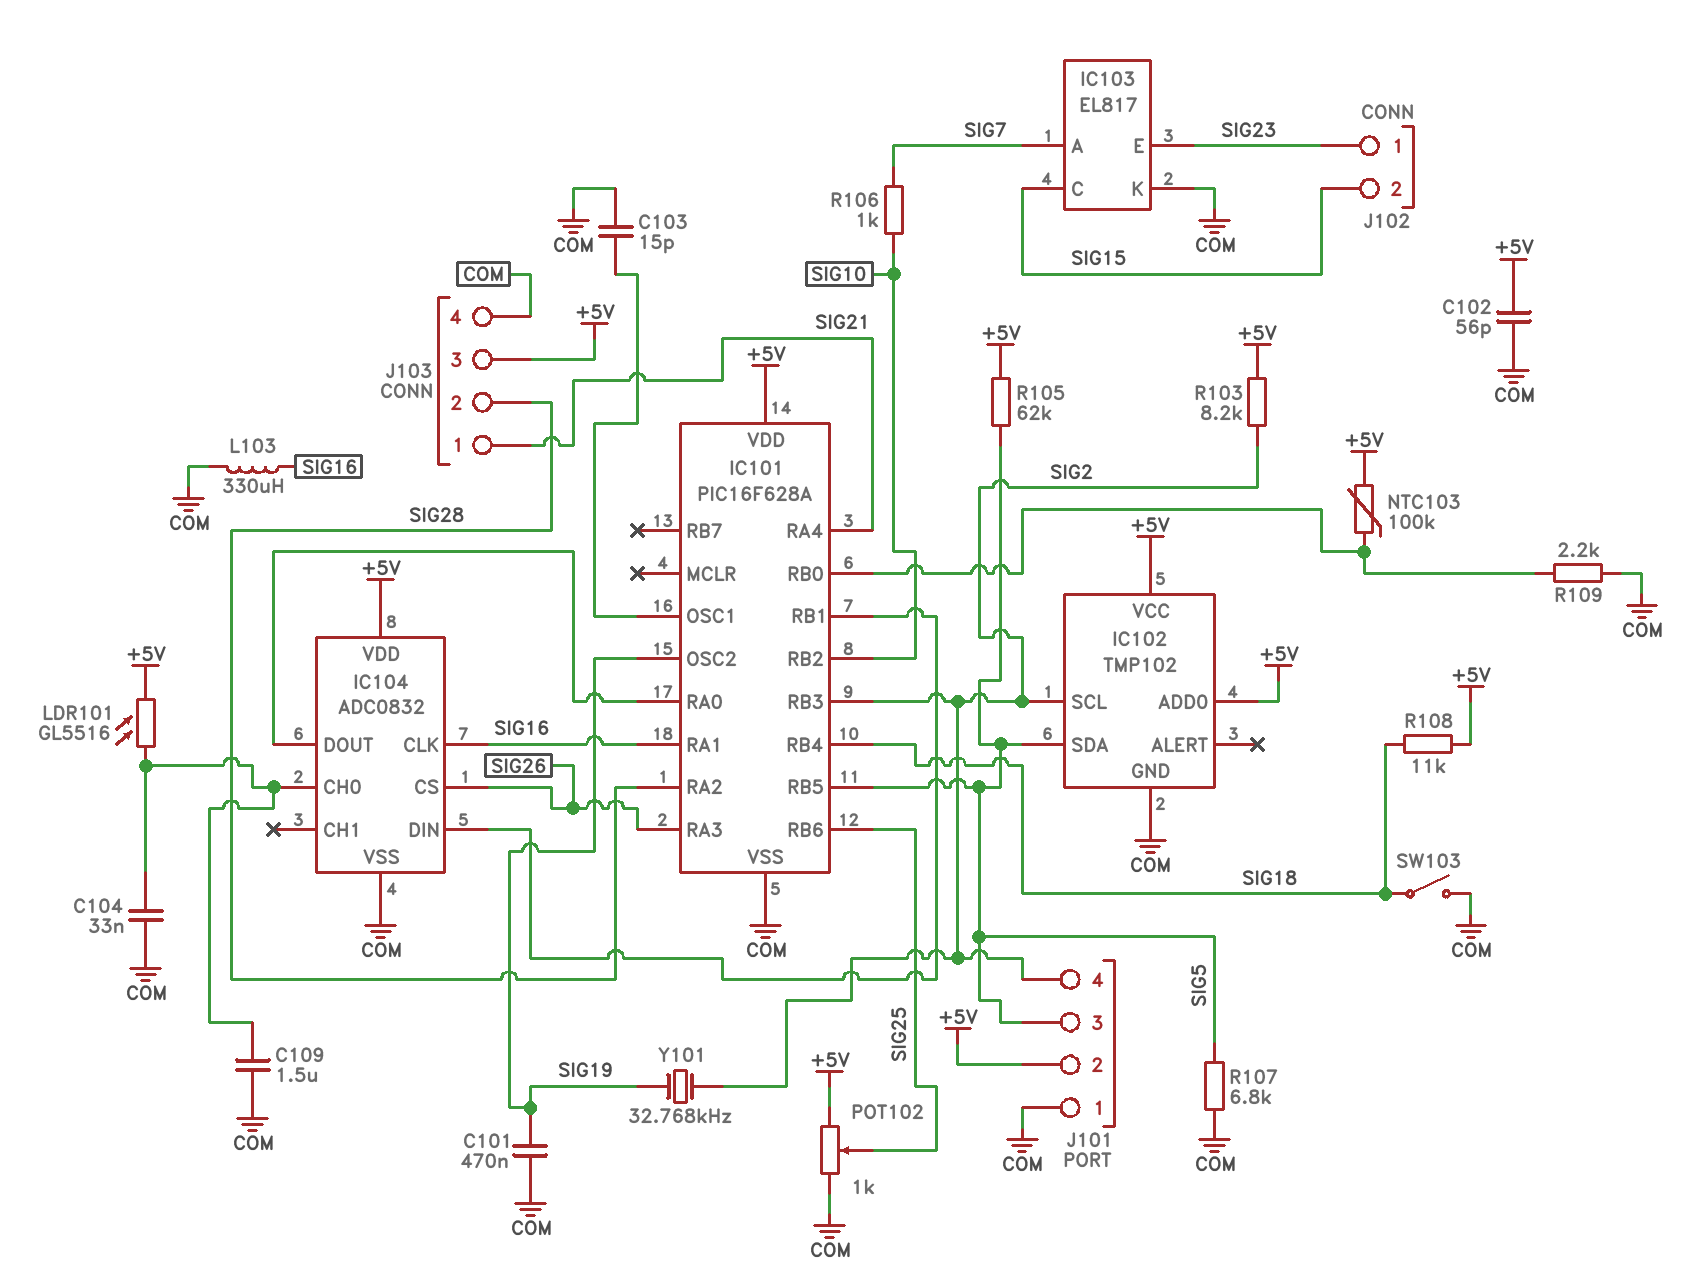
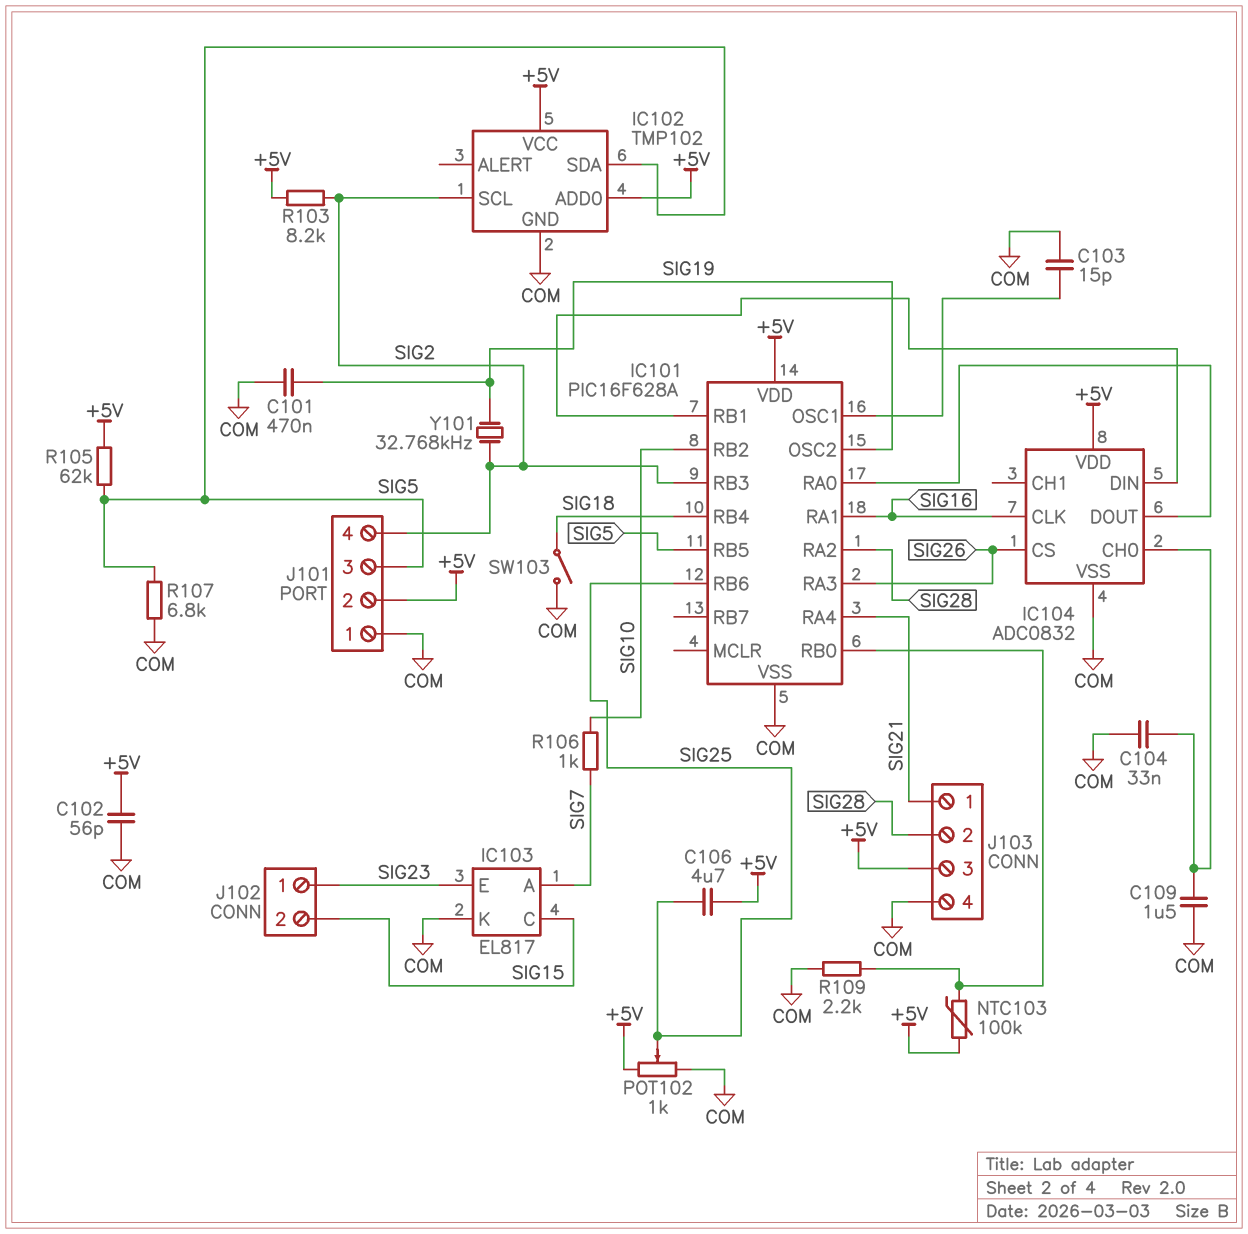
C106: none -> 4.7uF (+5V, SIG25)
L103: 330uH (COM, SIG16) -> none
LDR101: GL5516 (+5V, IC104/CH0) -> none
R108: 11k (+5V, SIG18) -> none

